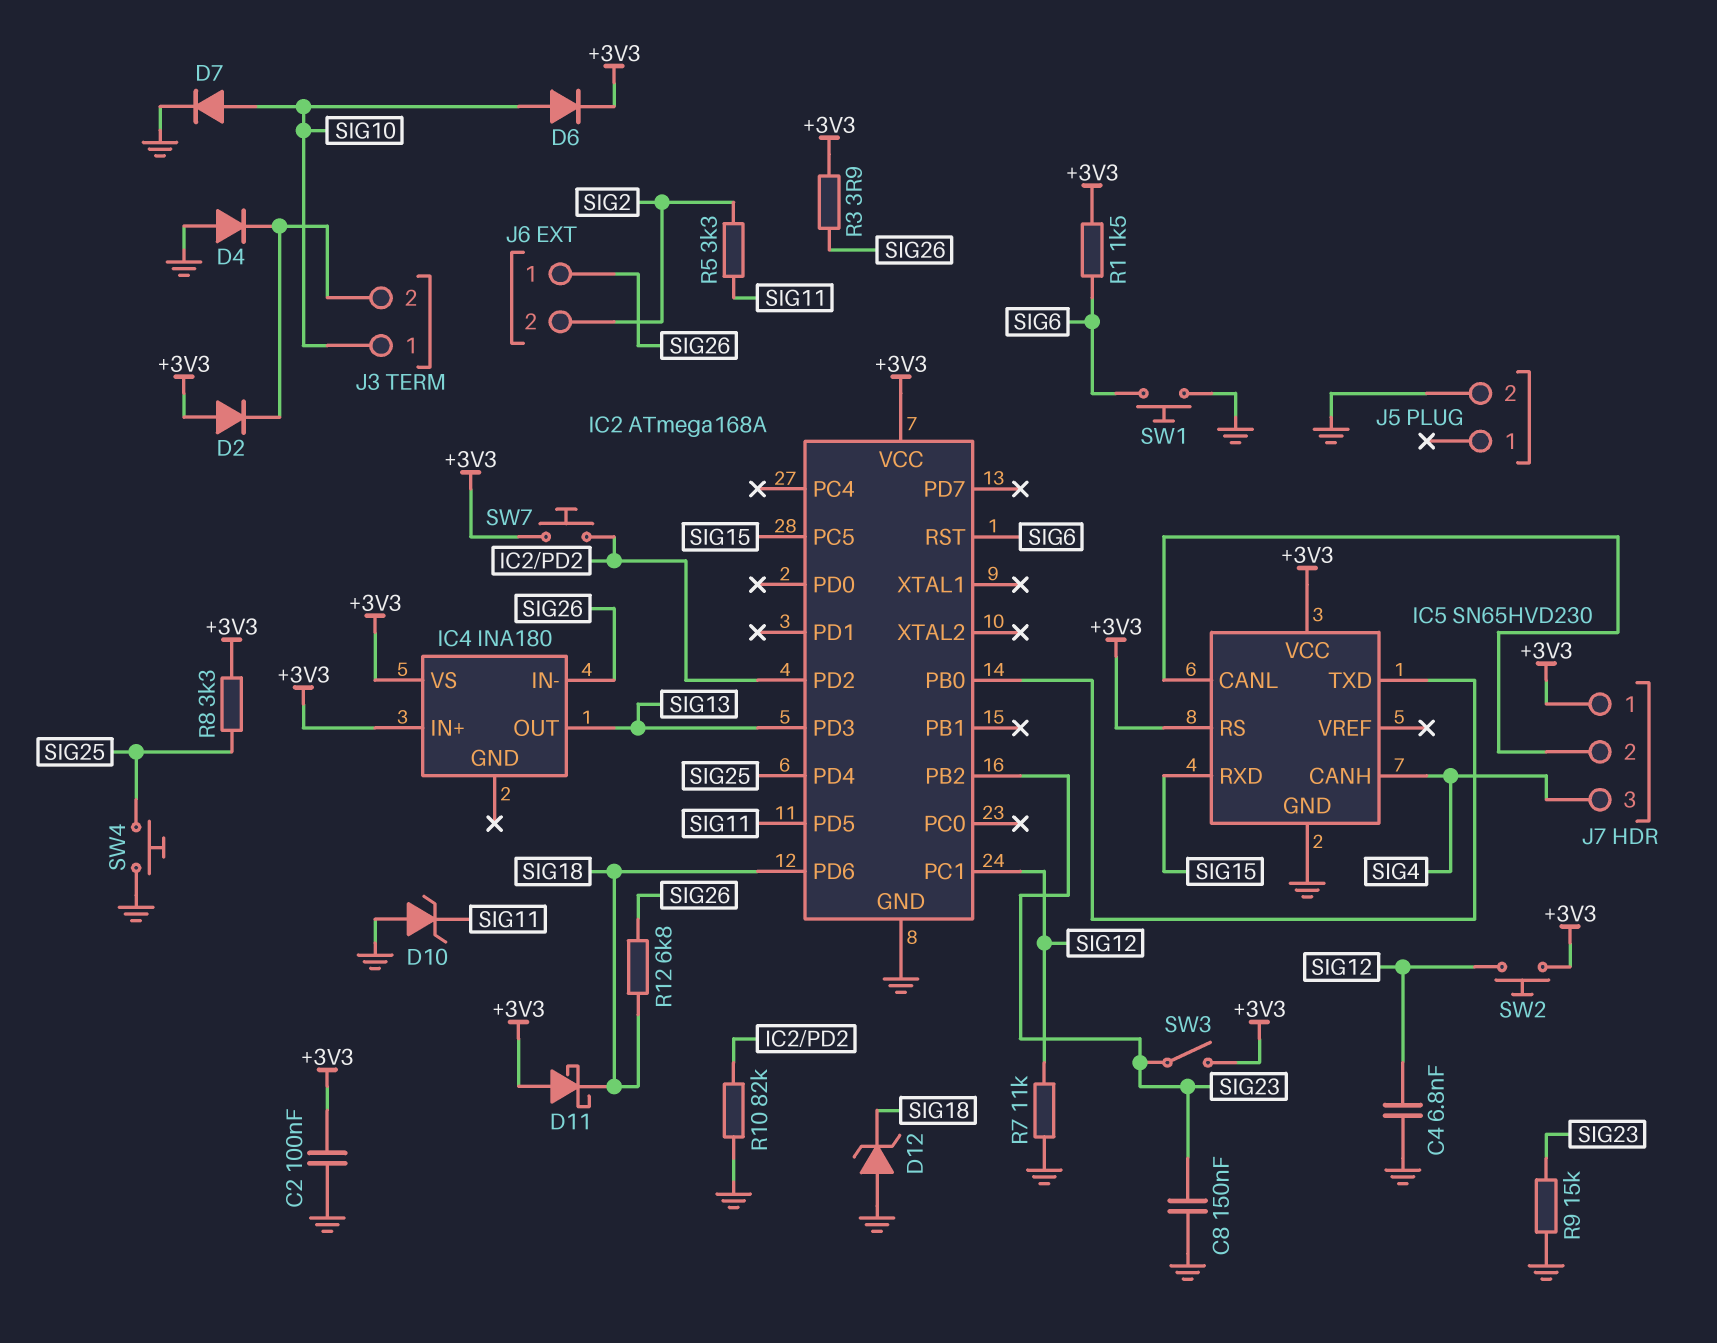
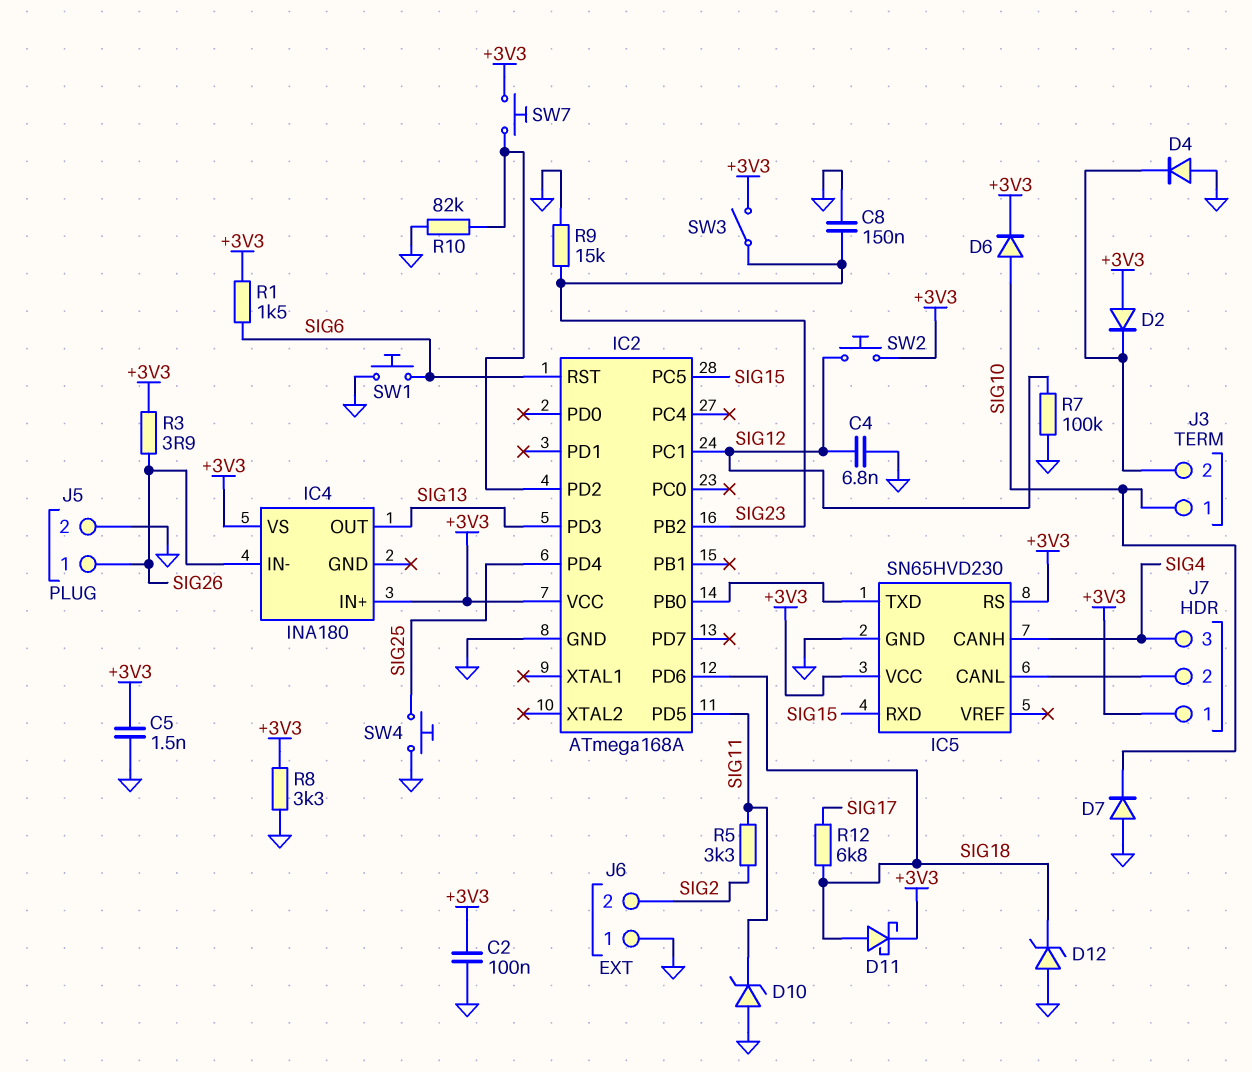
C5: none -> 1.5nF (+3V3, GND)
D7: diode (A SIG10, K GND) -> diode (A GND, K SIG10)
D11: schottky (A +3V3, K SIG18) -> schottky (A SIG18, K +3V3)
J5 pin 1: none -> SIG26
J6 pin 1: SIG26 -> GND
R7: 11k (GND, SIG12) -> 100k (GND, SIG12)
R8: 3.3k (+3V3, SIG25) -> 3.3k (+3V3, GND)
R12: 6.8k (SIG18, SIG26) -> 6.8k (SIG17, SIG18)

